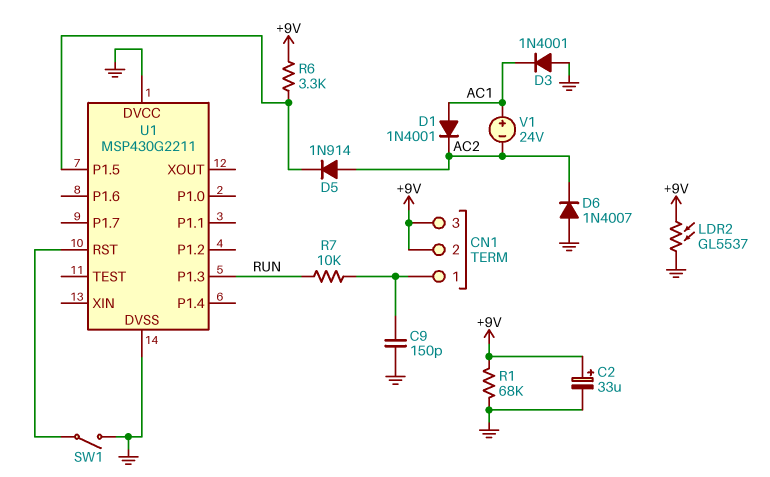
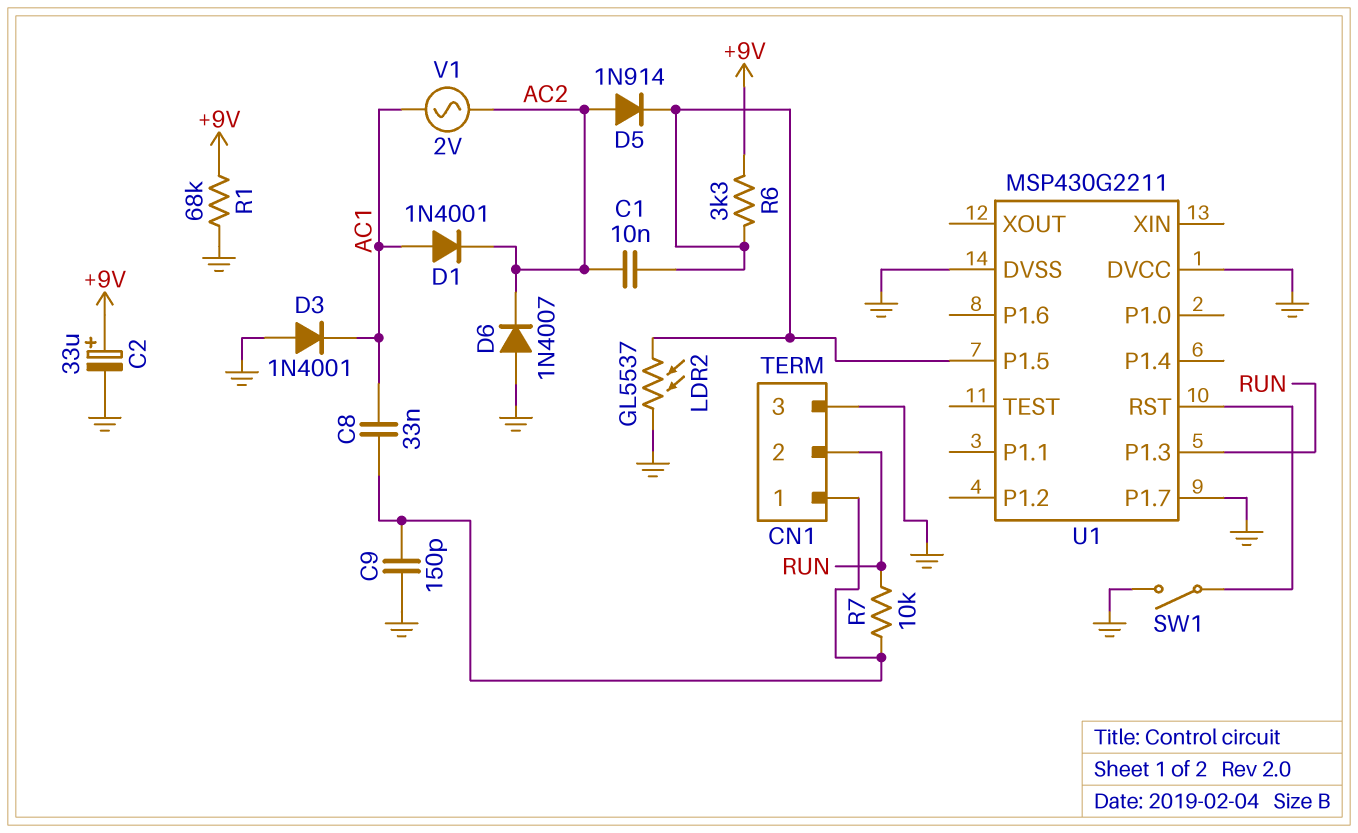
C1: none -> 10nF (AC2, U1/P1.5)
C8: none -> 33nF (AC1, CN1/1)
CN1 pin 2: +9V -> RUN
CN1 pin 3: +9V -> GND
LDR2: GL5537 (+9V, GND) -> GL5537 (GND, U1/P1.5)
U1 pin P1.7: none -> GND
V1: 24V (plus AC1, minus AC2) -> AC 2V (AC1, AC2)

